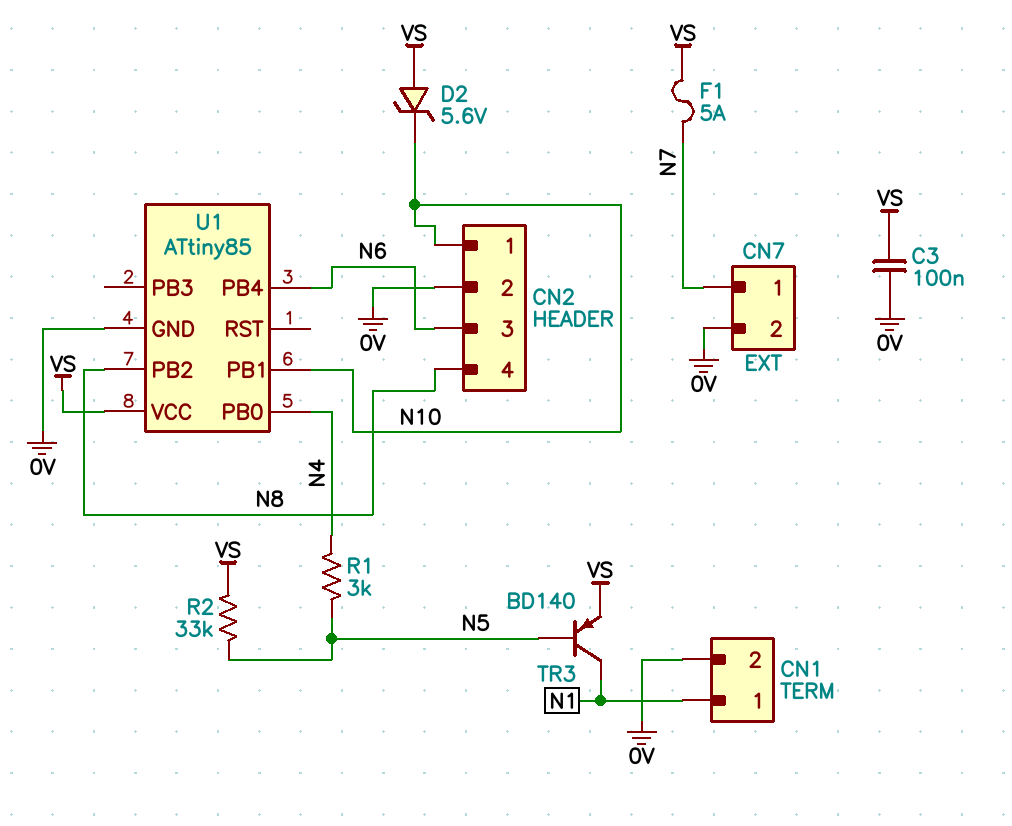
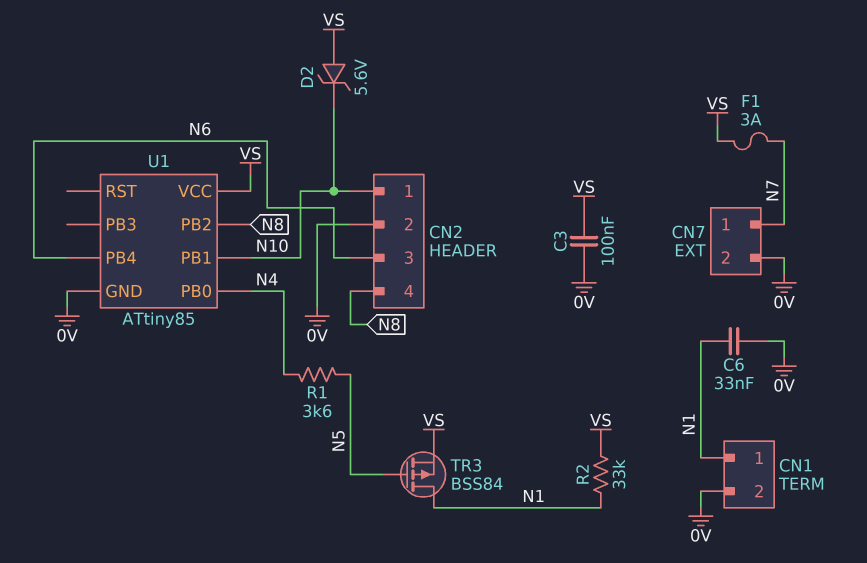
C6: none -> 33nF (0V, N1)
F1: 5A (N7, VS) -> 3A (N7, VS)
R1: 3k (N4, N5) -> 3.6k (N4, N5)
R2: 33k (N5, VS) -> 33k (N1, VS)
TR3: PNP BD140 (B N5, C N1, E VS) -> PMOS BSS84 (G N5, D N1, S VS)

